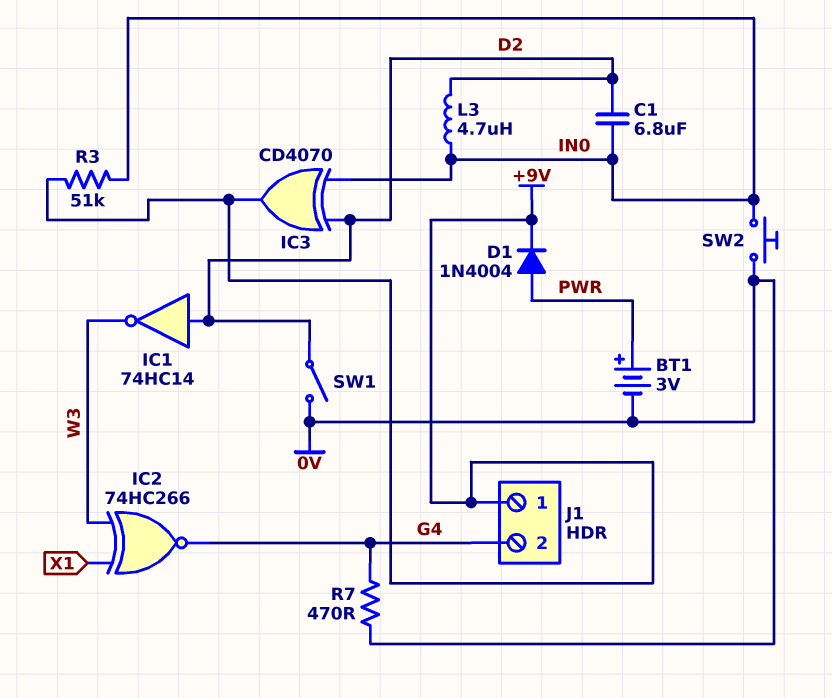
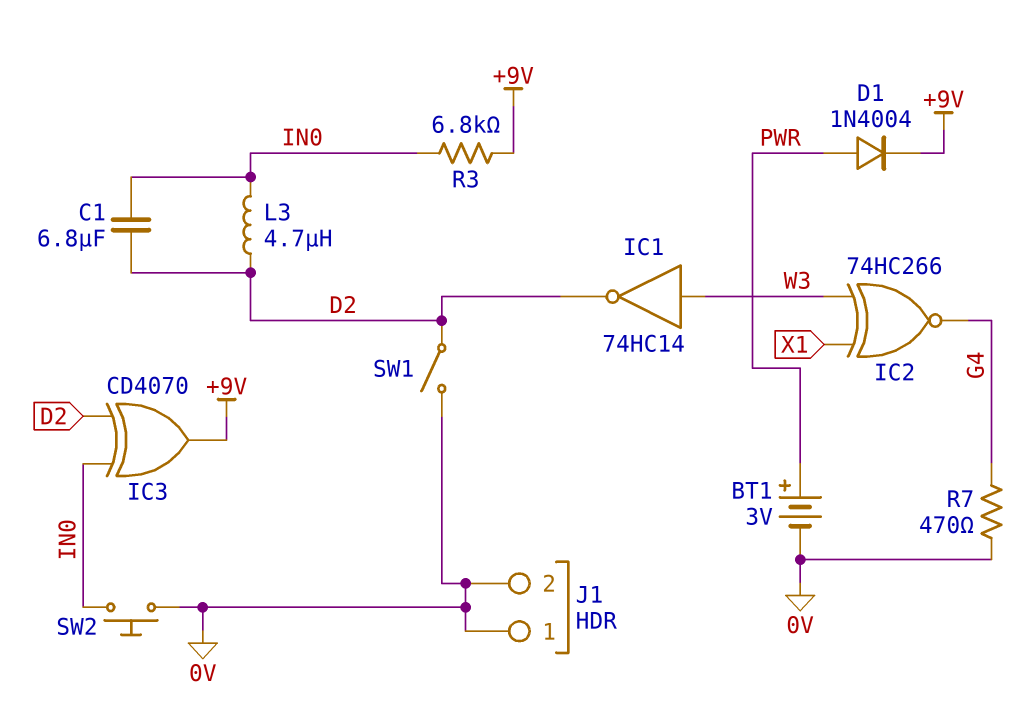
IC1: NOT 74HC14 (in D2, out W3) -> NOT 74HC14 (in W3, out D2)
J1 pin 1: +9V -> 0V
J1 pin 2: G4 -> 0V
R3: 51k (+9V, IN0) -> 6.8k (+9V, IN0)

